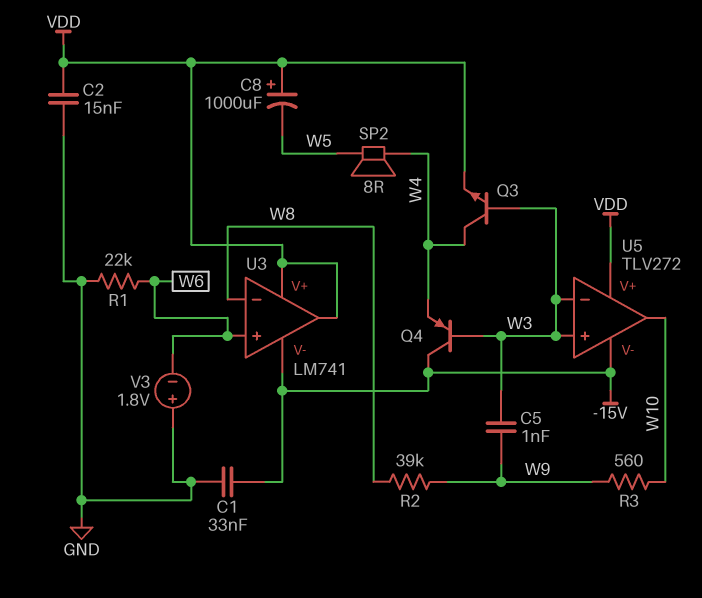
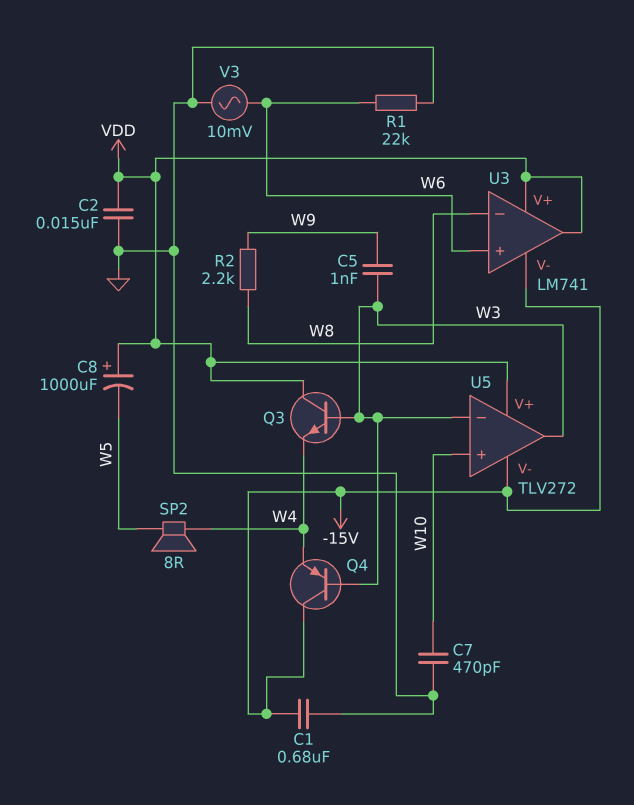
C1: 33nF (-15V, GND) -> 680nF (-15V, GND)
C7: none -> 470pF (GND, W10)
Q3: NPN (B W3, C W4, E VDD) -> NPN (B W3, C VDD, E W4)
R2: 39k (W8, W9) -> 2.2k (W8, W9)
R3: 560 (W9, W10) -> none
U5 pin in+: W3 -> W10
U5 pin out: W10 -> W3
V3: 1.8V (plus GND, minus W6) -> AC 10mV (GND, W6)

